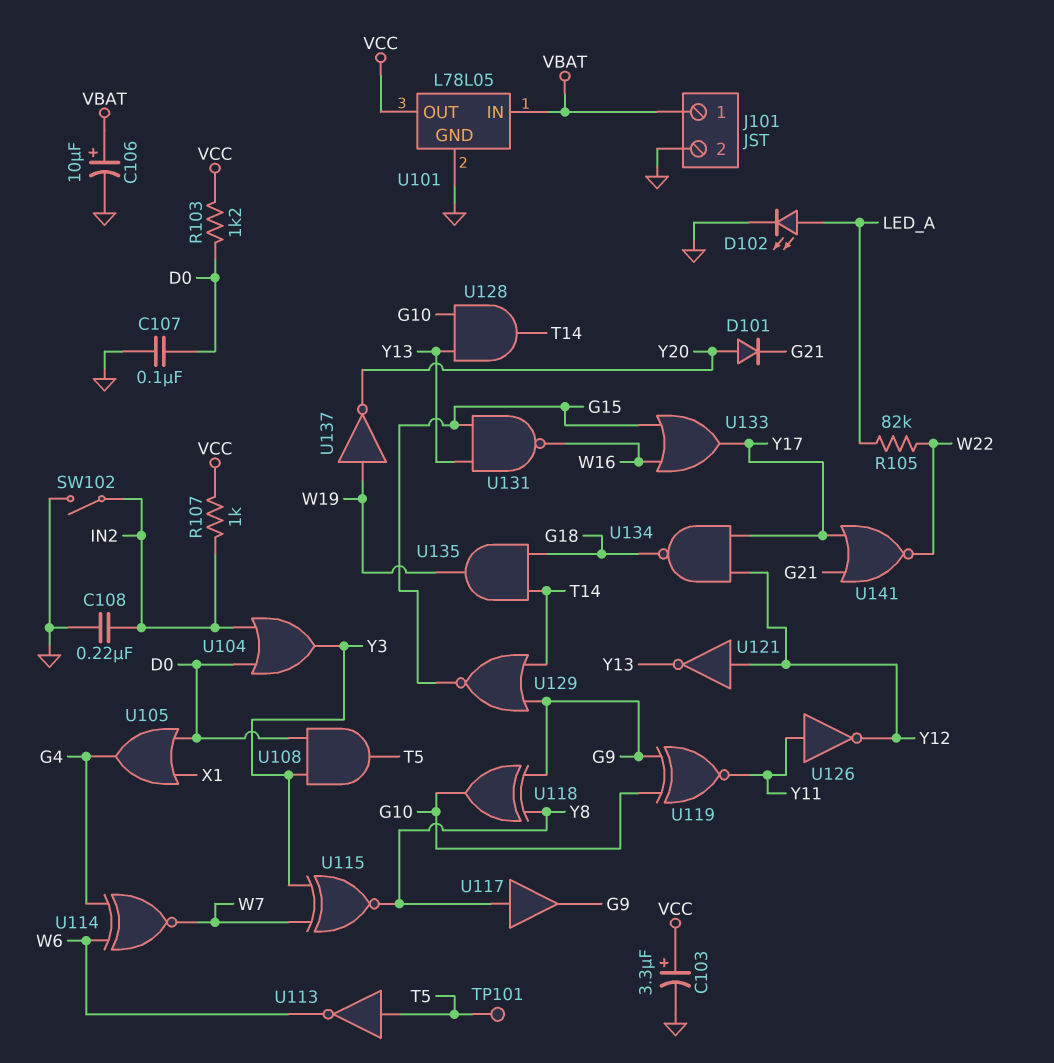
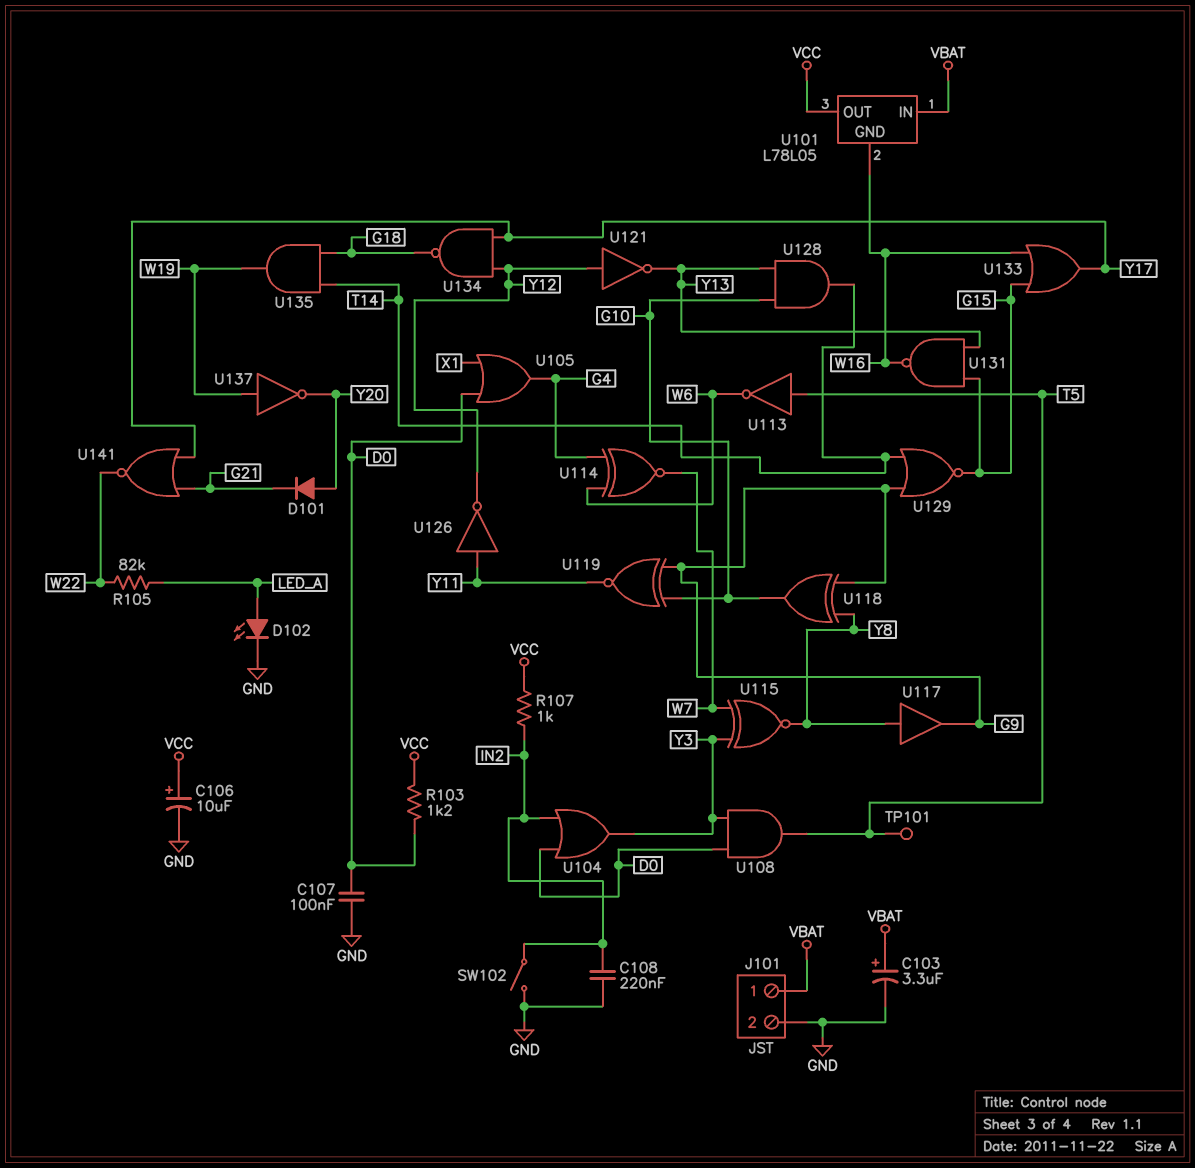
C103: 3.3uF (plus VCC, minus GND) -> 3.3uF (plus VBAT, minus GND)
C106: 10uF (plus VBAT, minus GND) -> 10uF (plus VCC, minus GND)
U101 pin GND: GND -> W16

